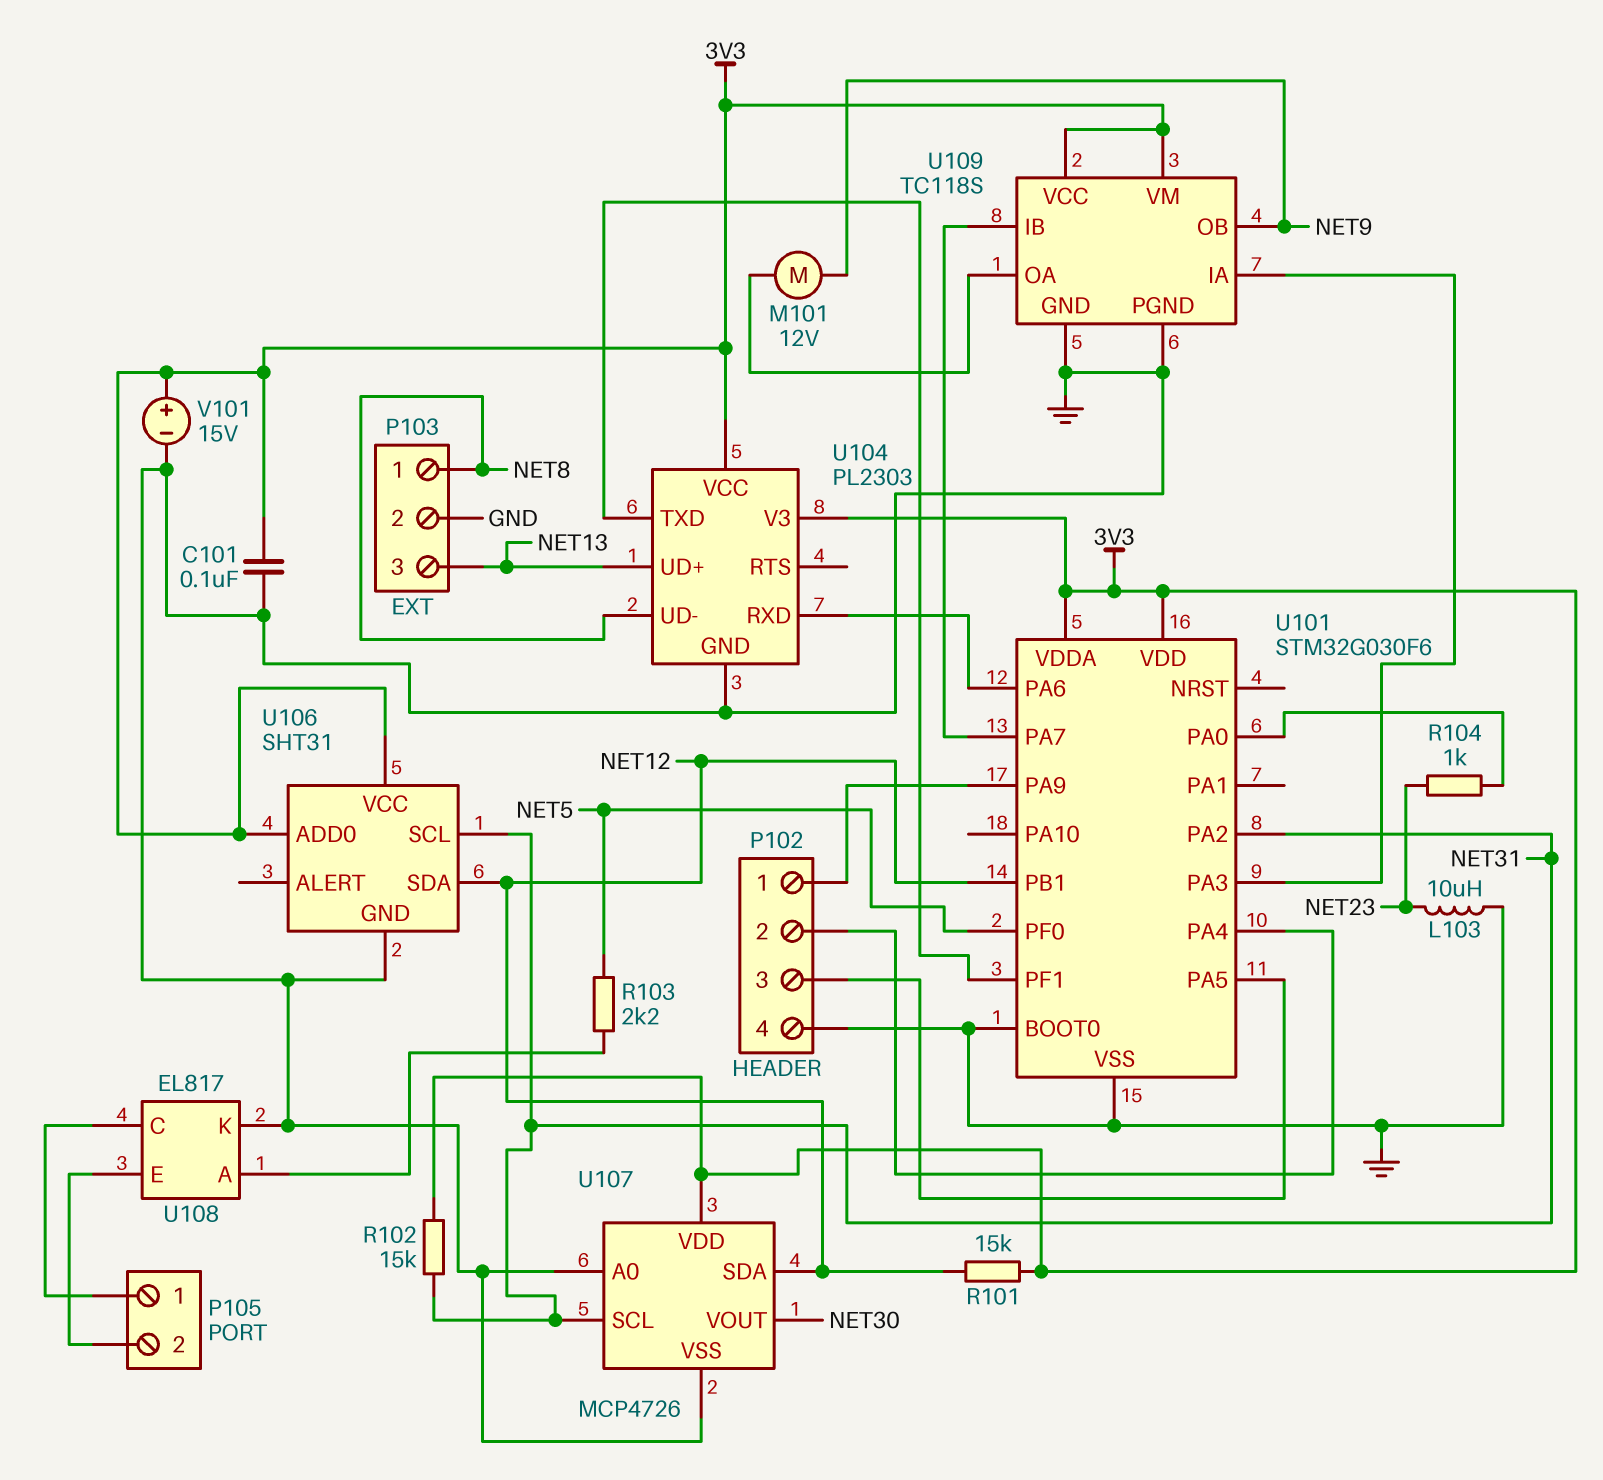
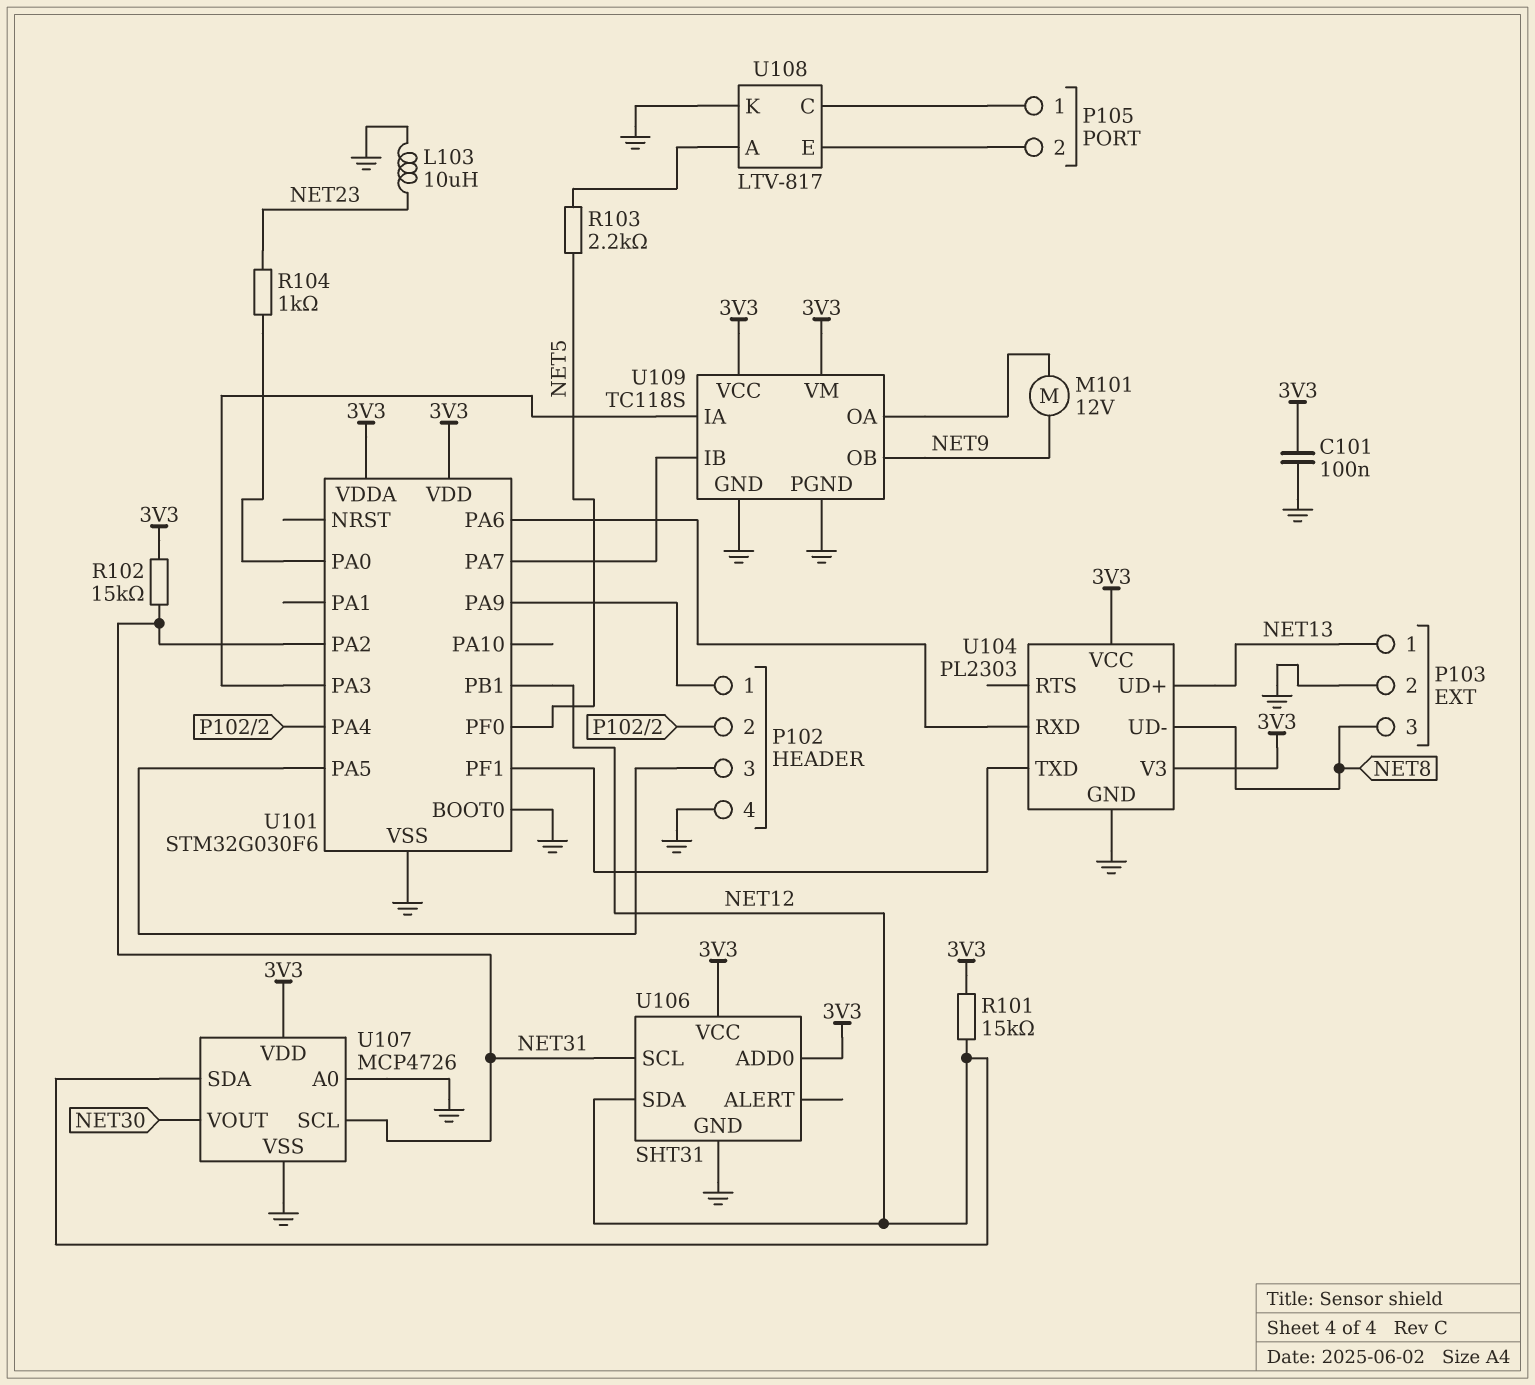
P103 pin 1: NET8 -> NET13
P103 pin 3: NET13 -> NET8
U108: EL817 -> LTV-817
V101: 15V (plus 3V3, minus GND) -> none

